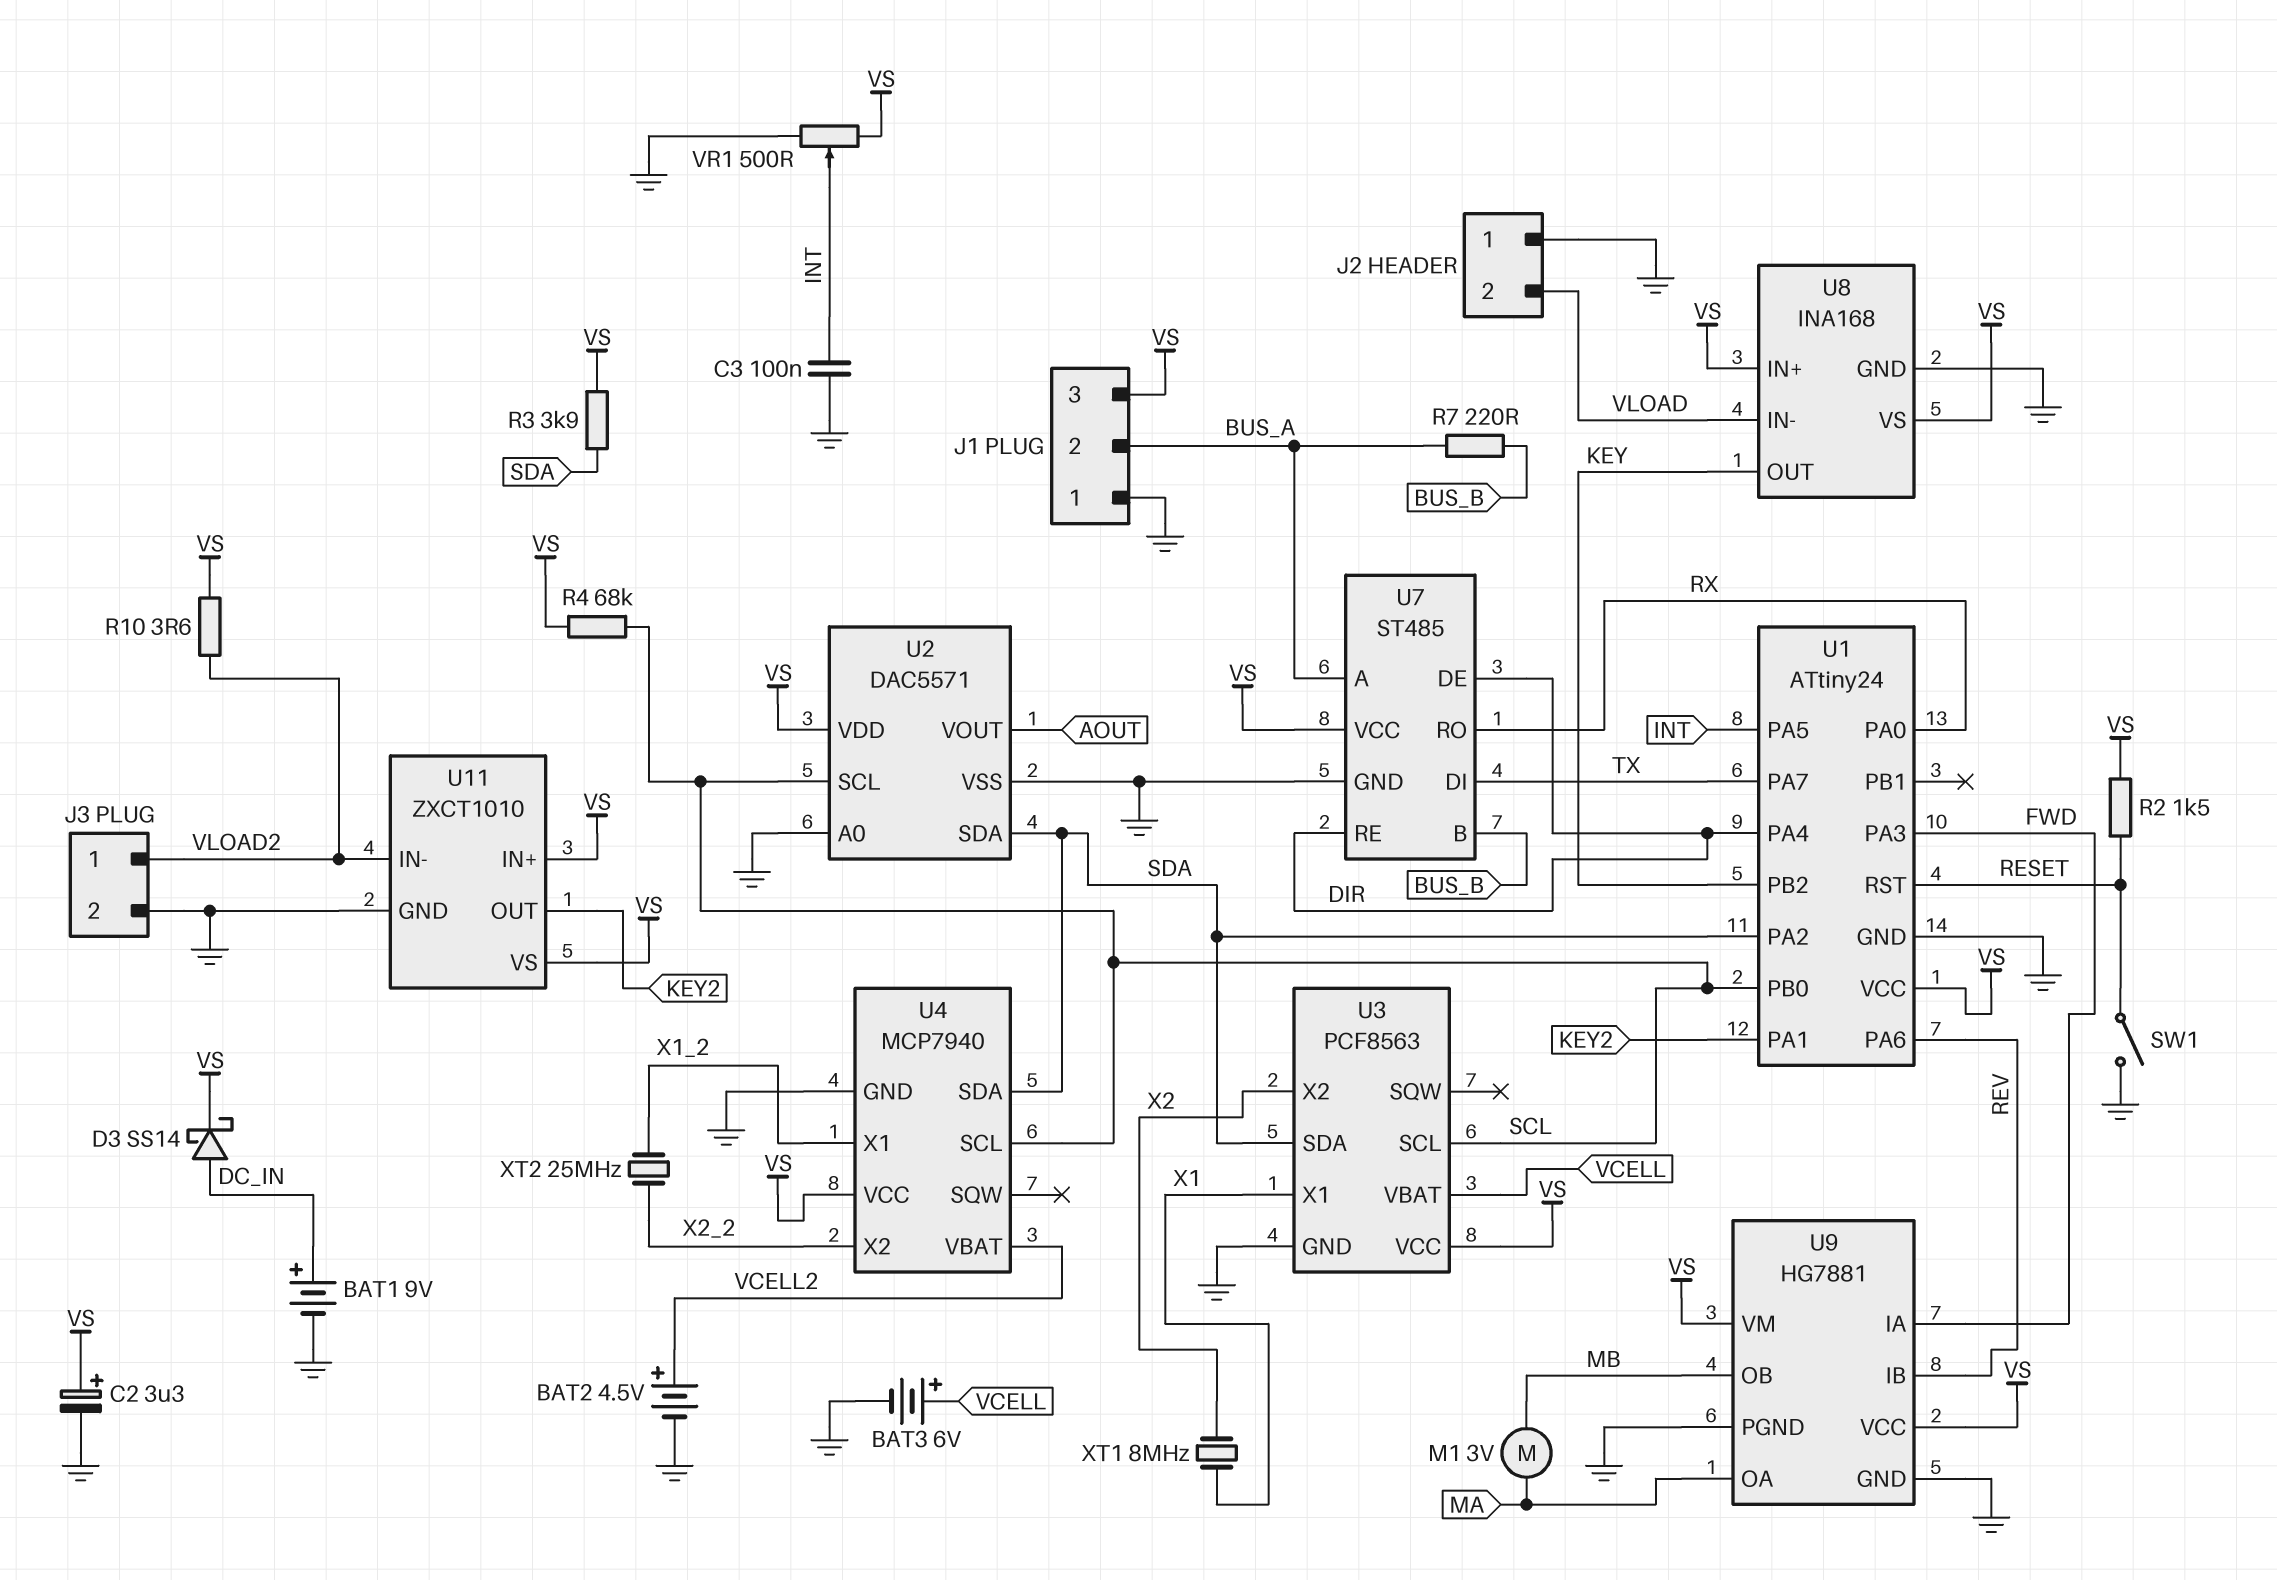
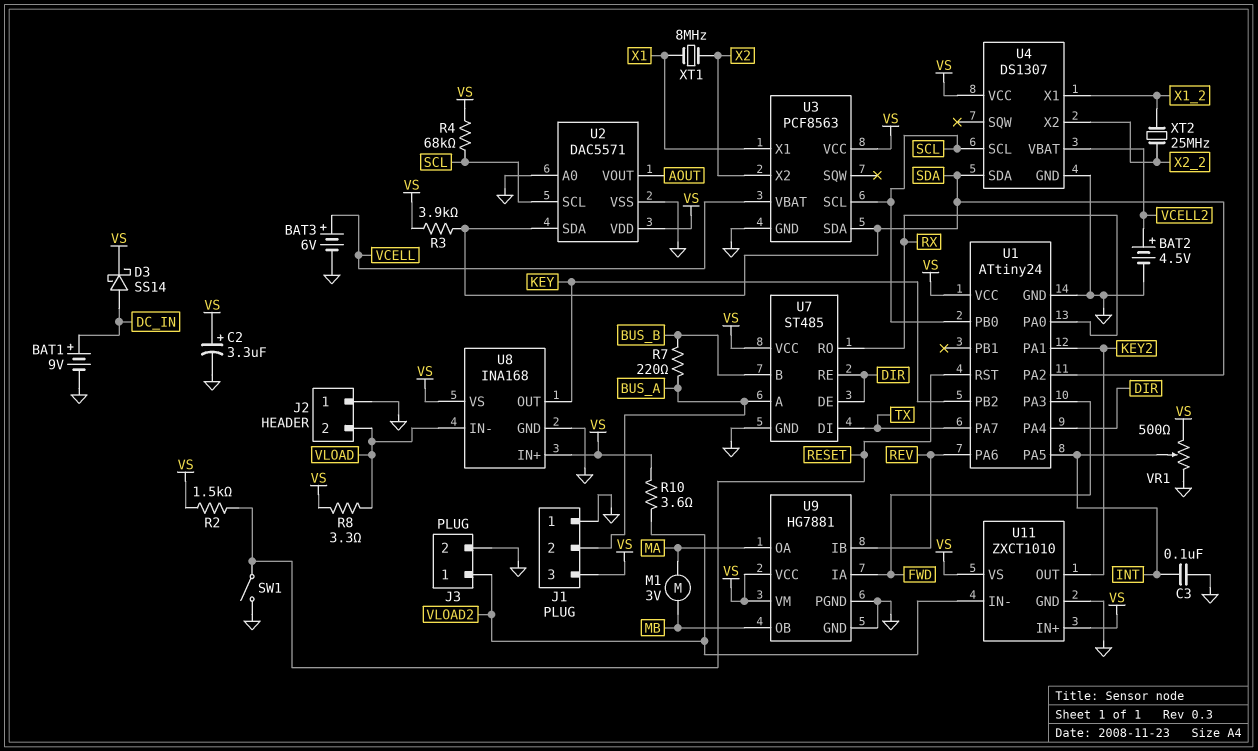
R8: none -> 3.3 (VLOAD, VS)
U4: MCP7940 -> DS1307

